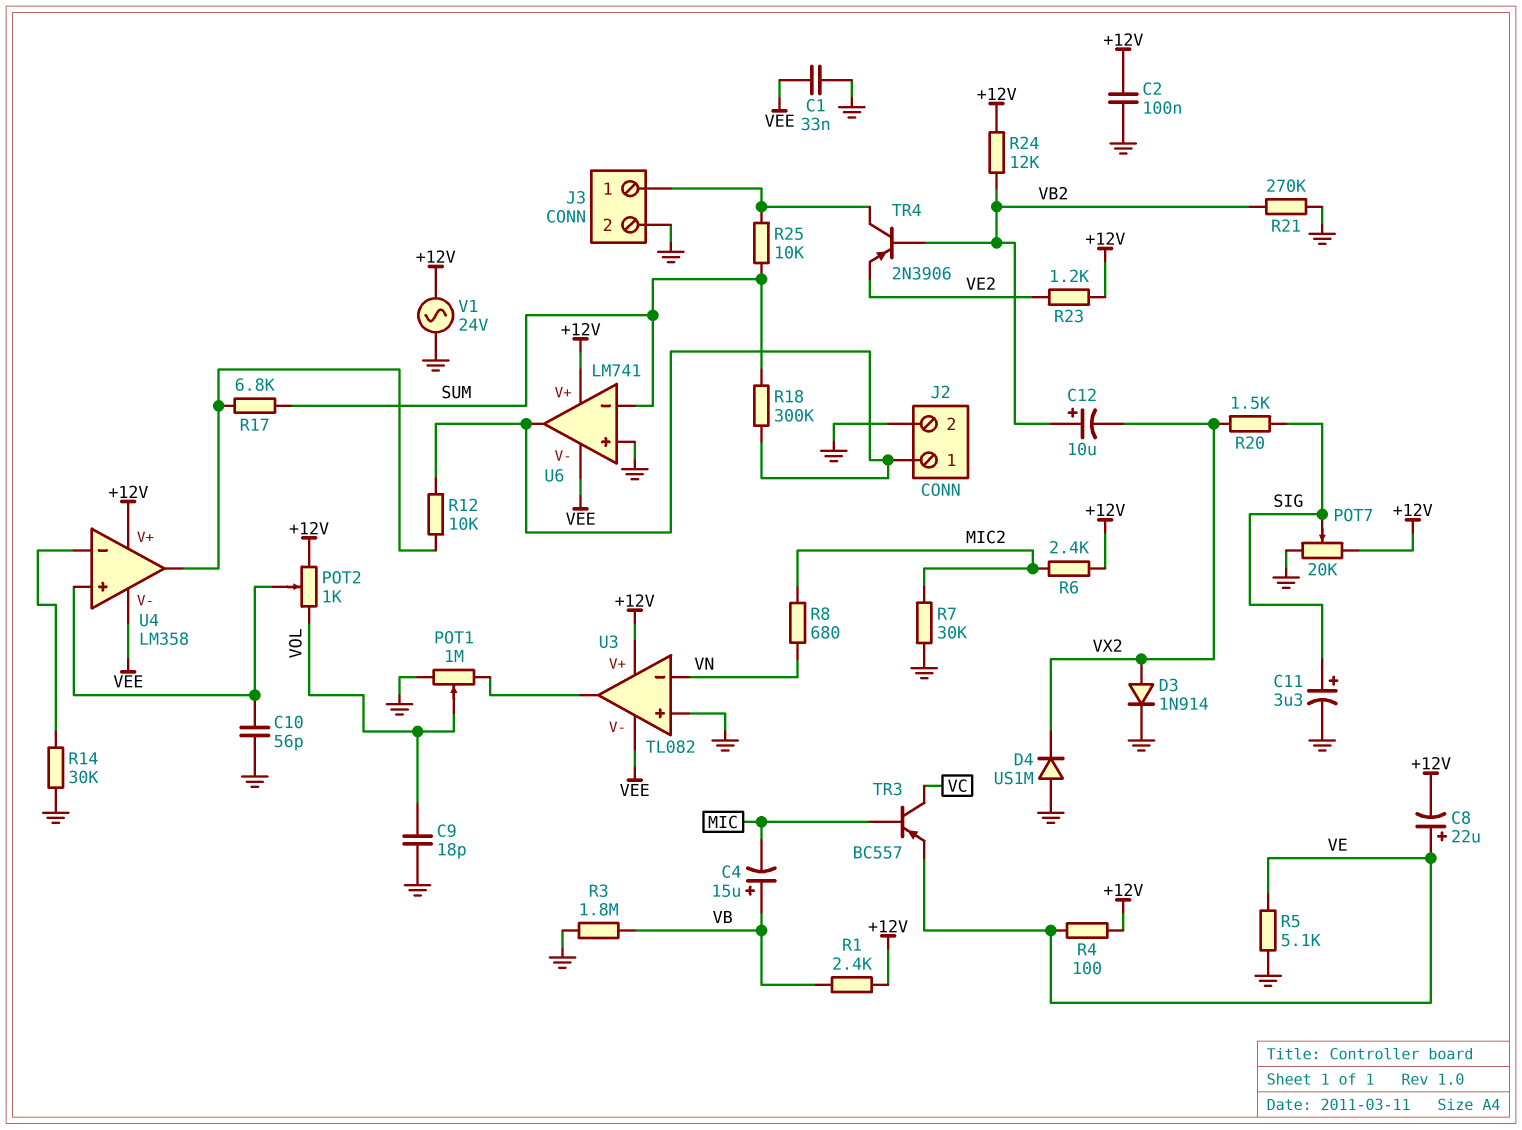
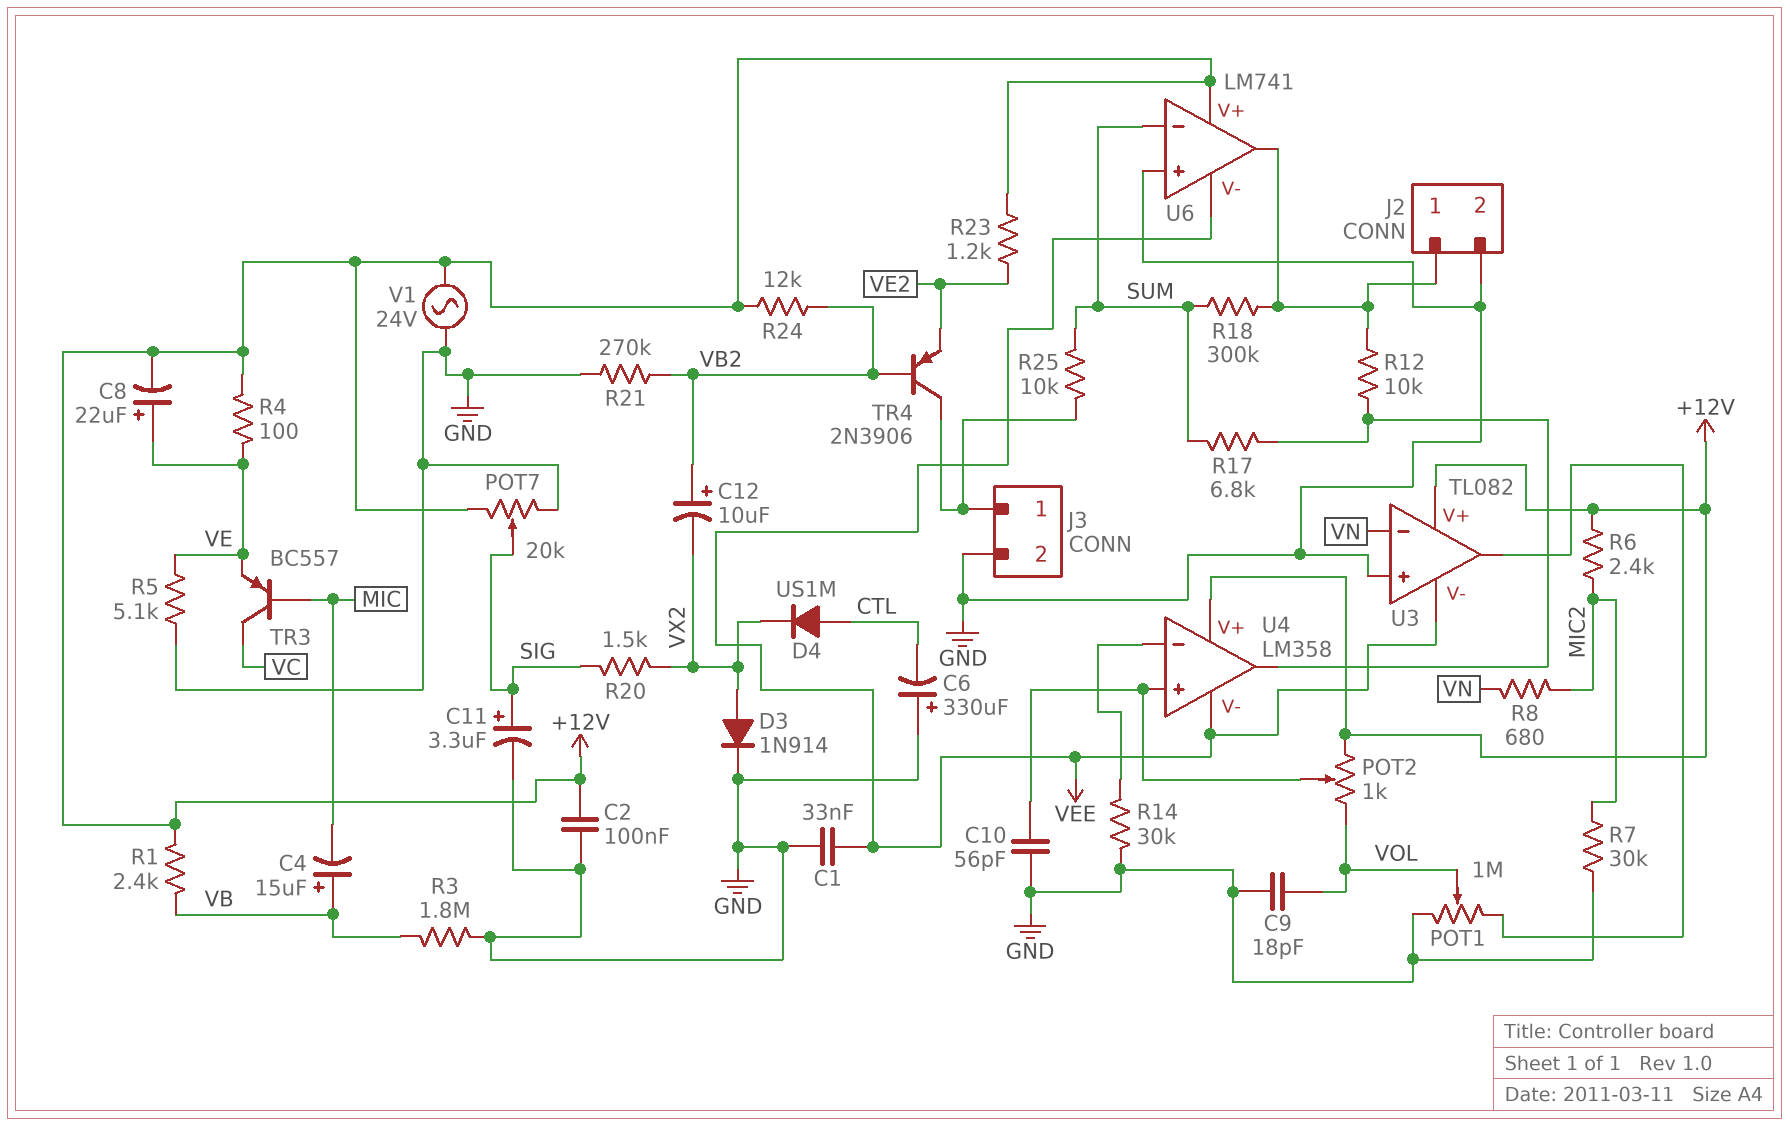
C6: none -> 330uF (plus GND, minus CTL)
D4: diode US1M (A GND, K VX2) -> diode US1M (A CTL, K VX2)

